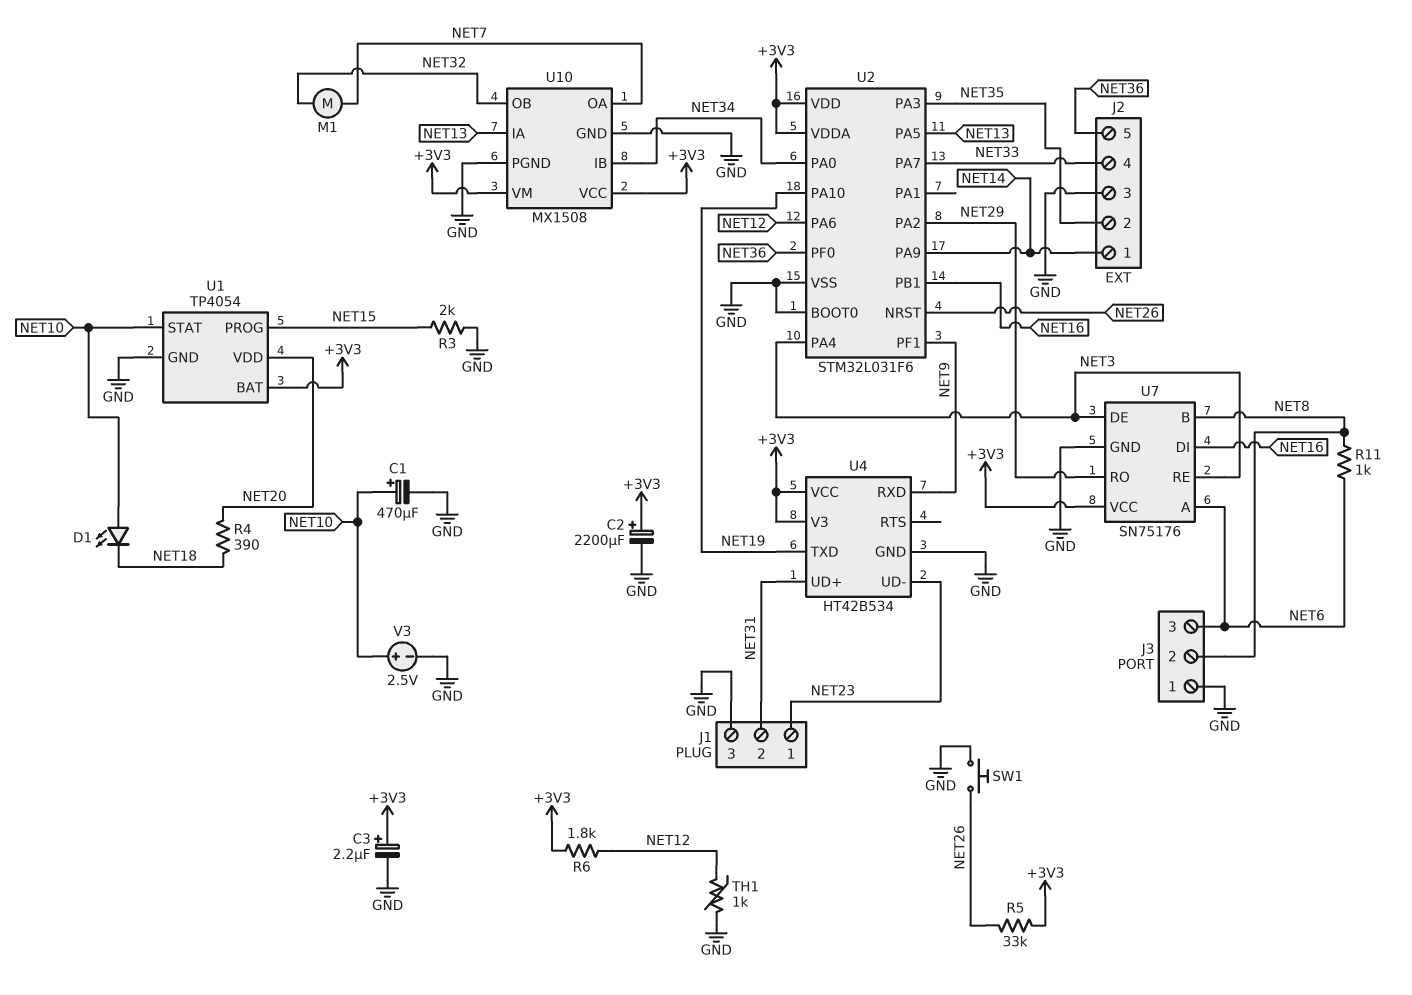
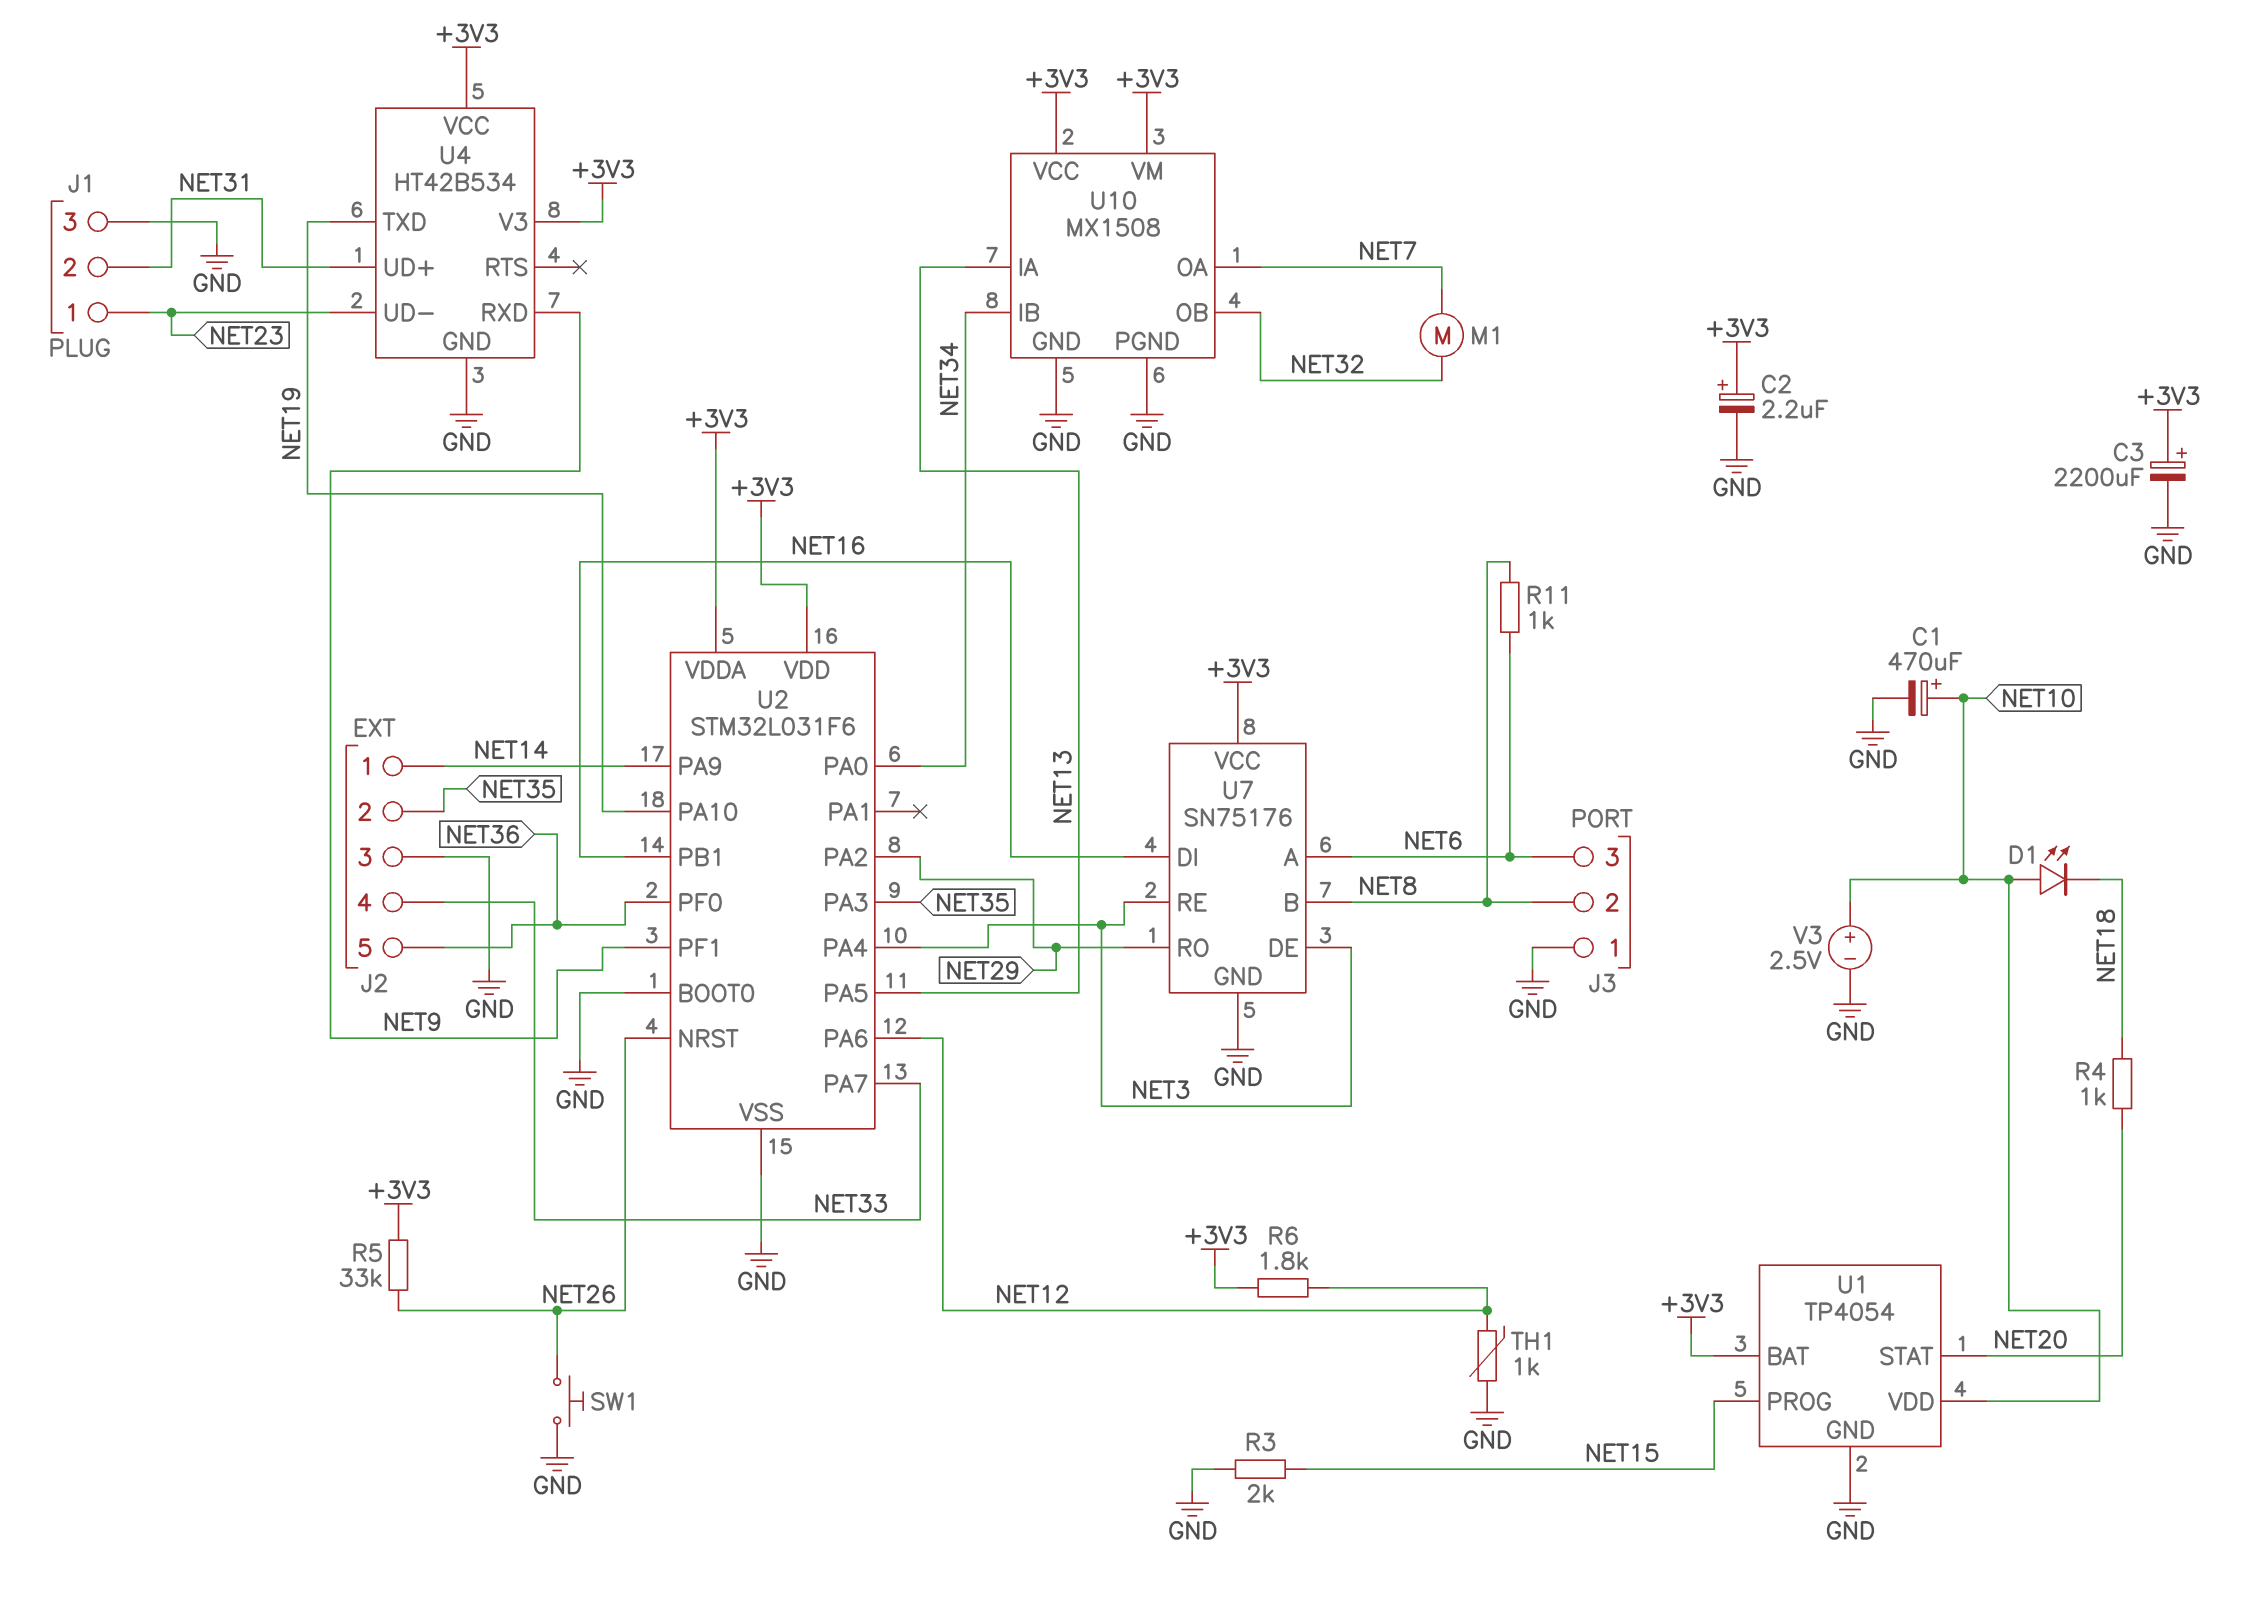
C2: 2200uF (plus +3V3, minus GND) -> 2.2uF (plus +3V3, minus GND)
C3: 2.2uF (plus +3V3, minus GND) -> 2200uF (plus +3V3, minus GND)
R4: 390 (NET18, NET20) -> 1k (NET18, NET20)
U1 pin STAT: NET10 -> NET20
U1 pin VDD: NET20 -> NET10

